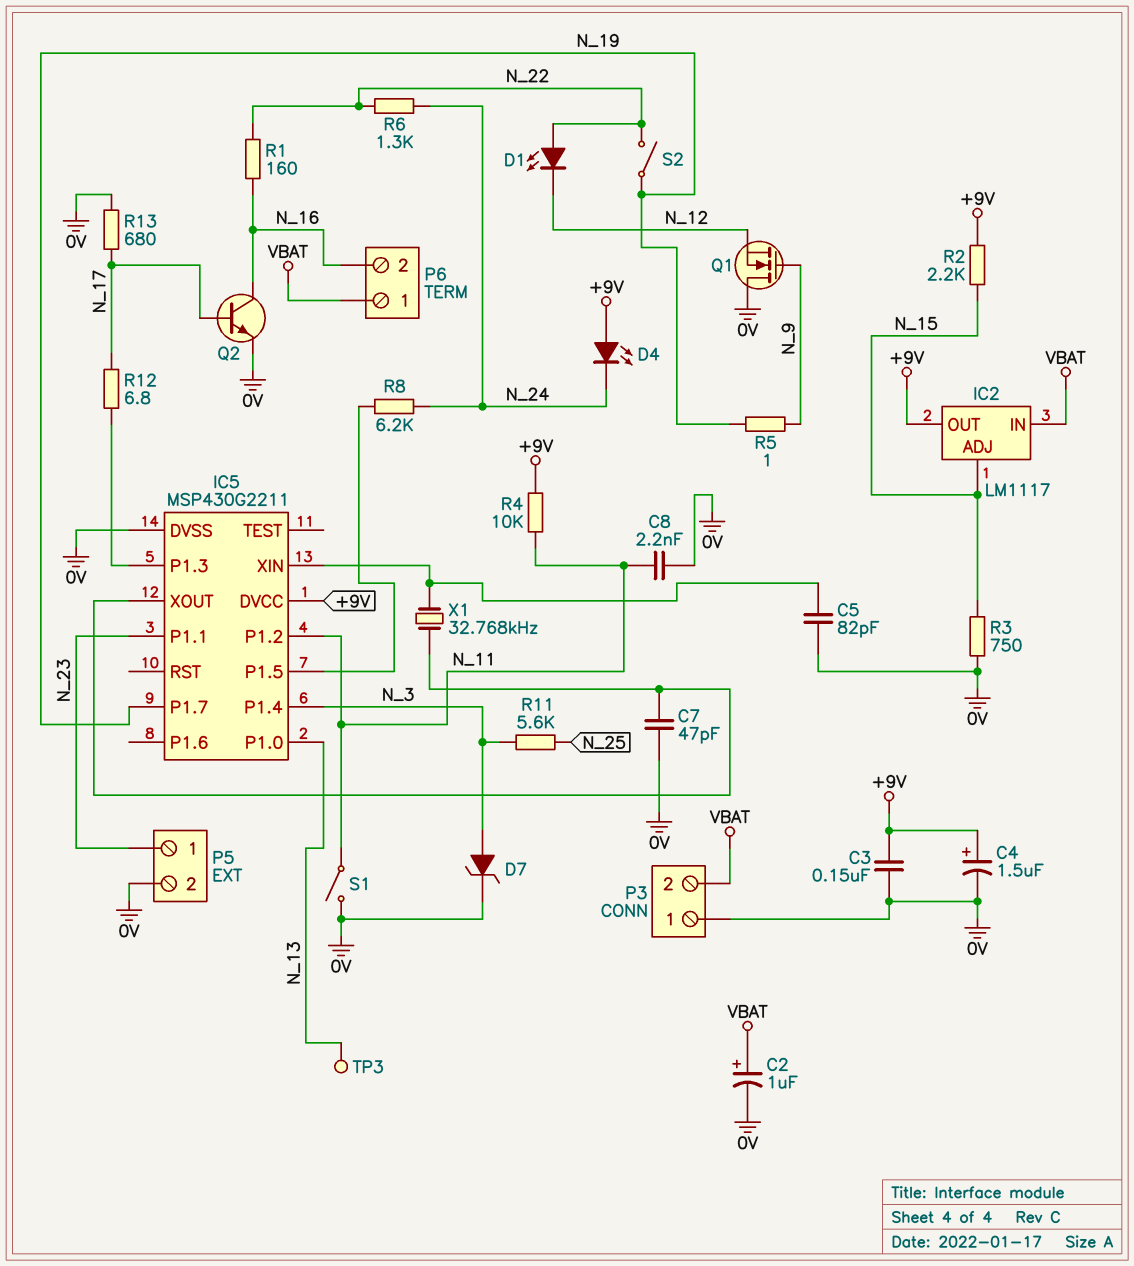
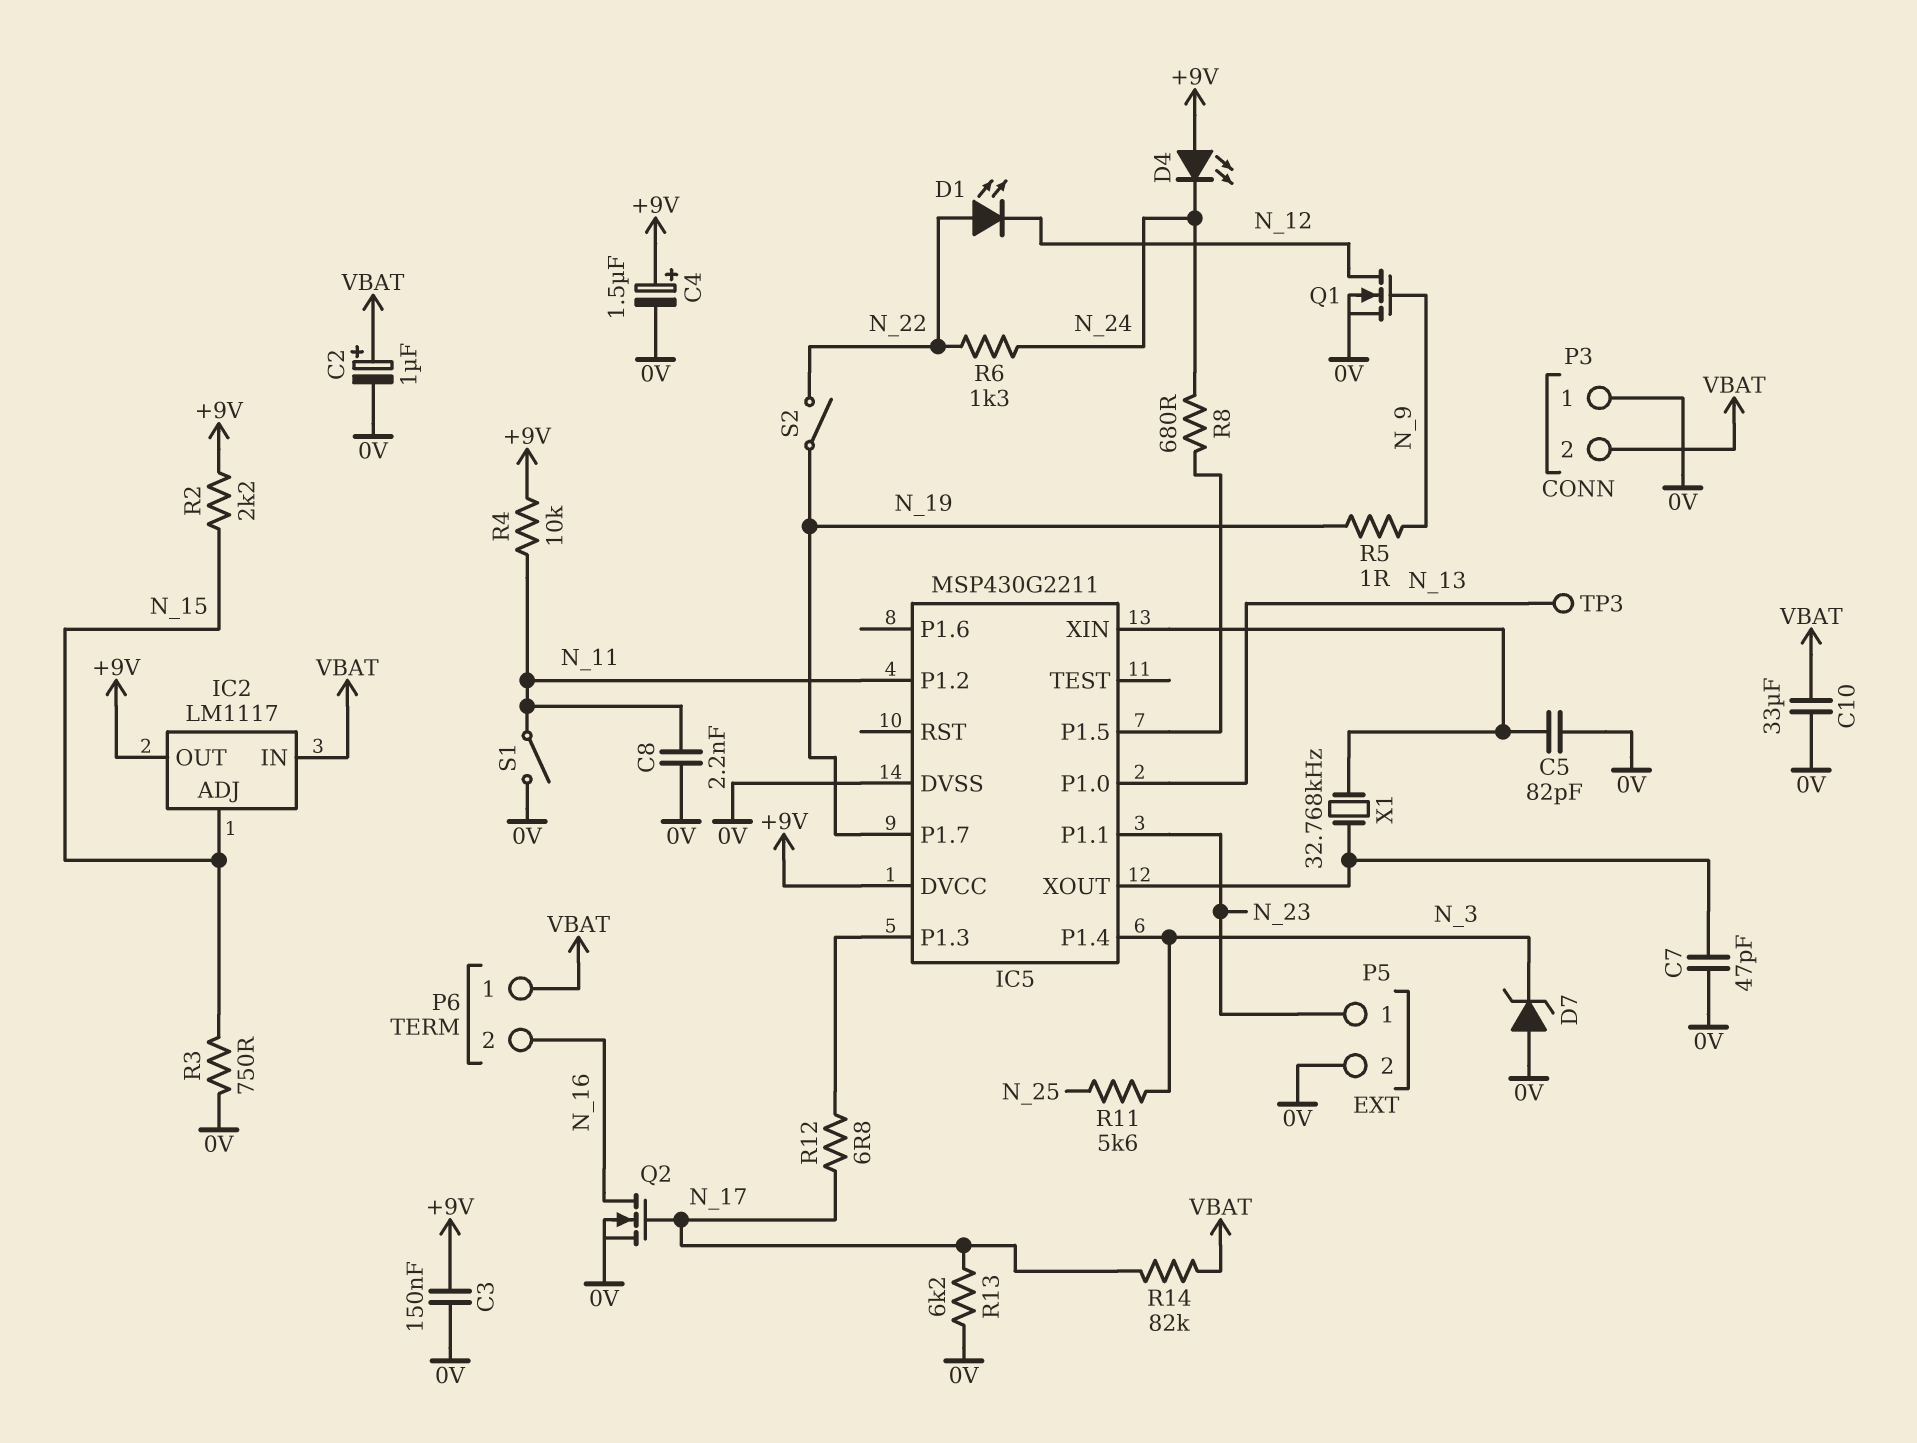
C10: none -> 33uF (0V, VBAT)
D7: zener (A N_3, K 0V) -> zener (A 0V, K N_3)
Q1: NMOS (G N_9, D 0V, S N_12) -> NMOS (G N_9, D N_12, S 0V)
Q2: NPN (B N_17, C N_16, E 0V) -> NMOS (G N_17, D N_16, S 0V)
R1: 160 (N_16, N_22) -> none
R8: 6.2k (IC5/P1.5, N_24) -> 680 (IC5/P1.5, N_24)
R13: 680 (0V, N_17) -> 6.2k (0V, N_17)
R14: none -> 82k (N_17, VBAT)

